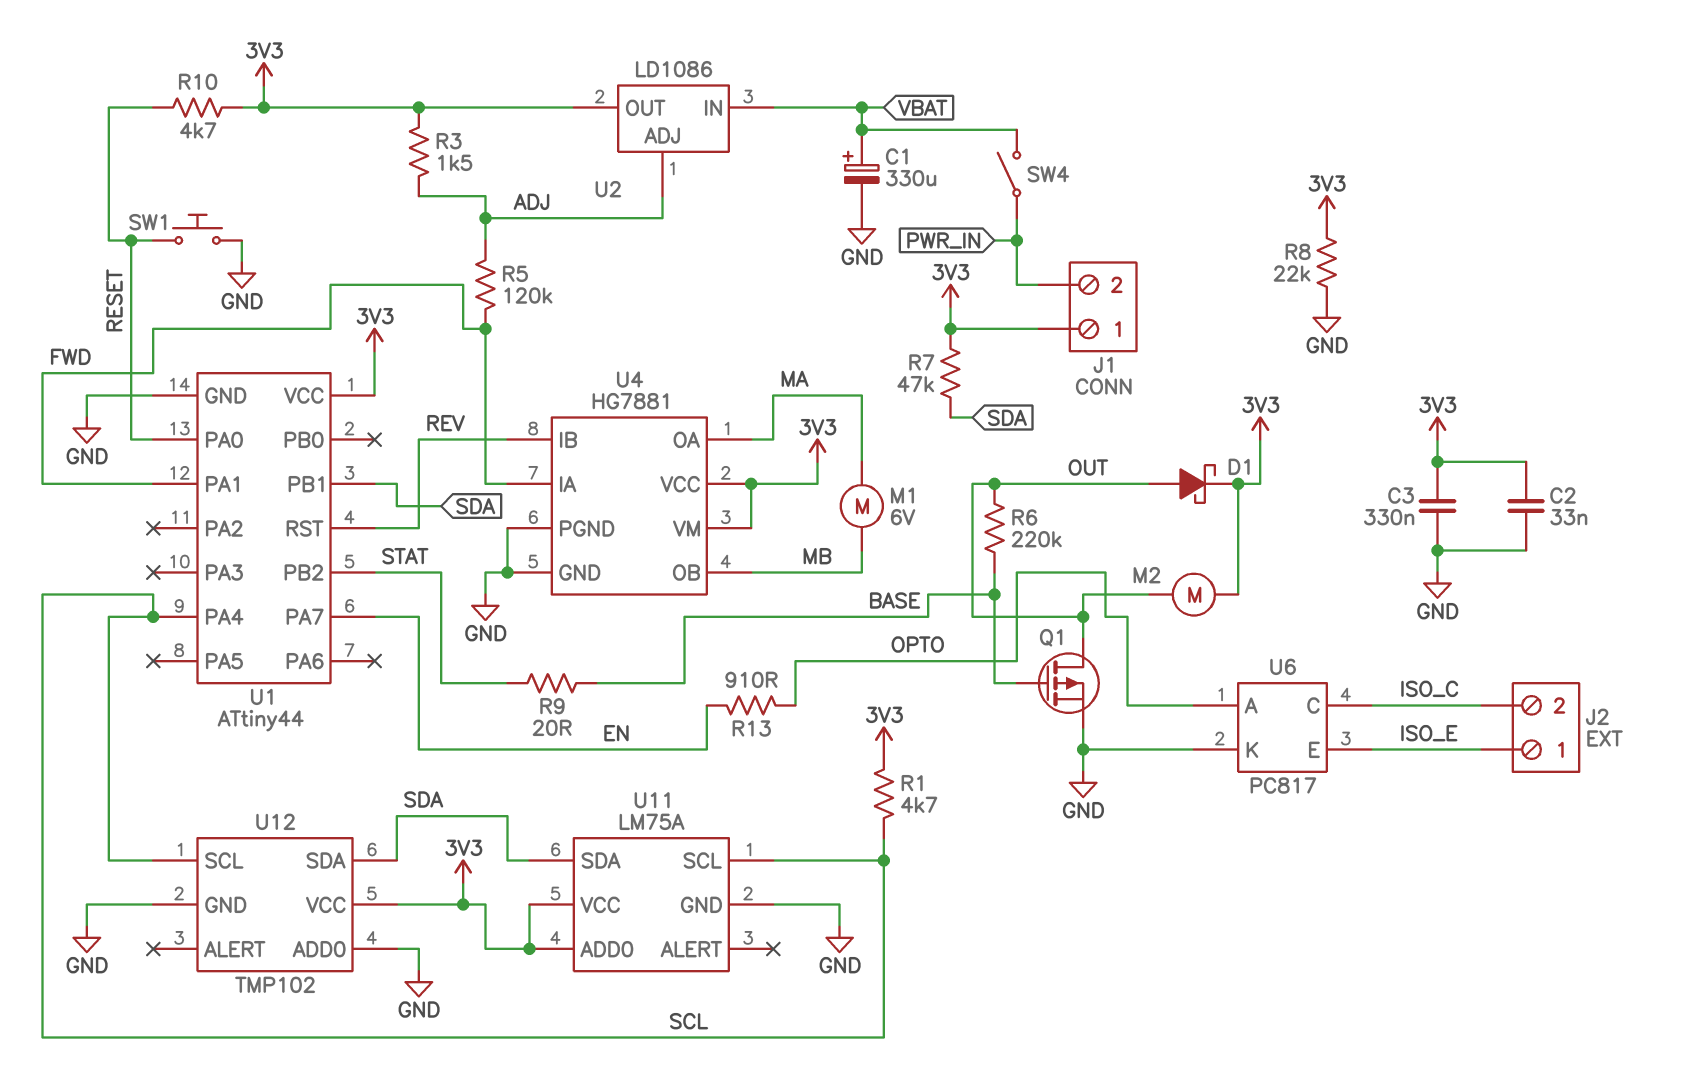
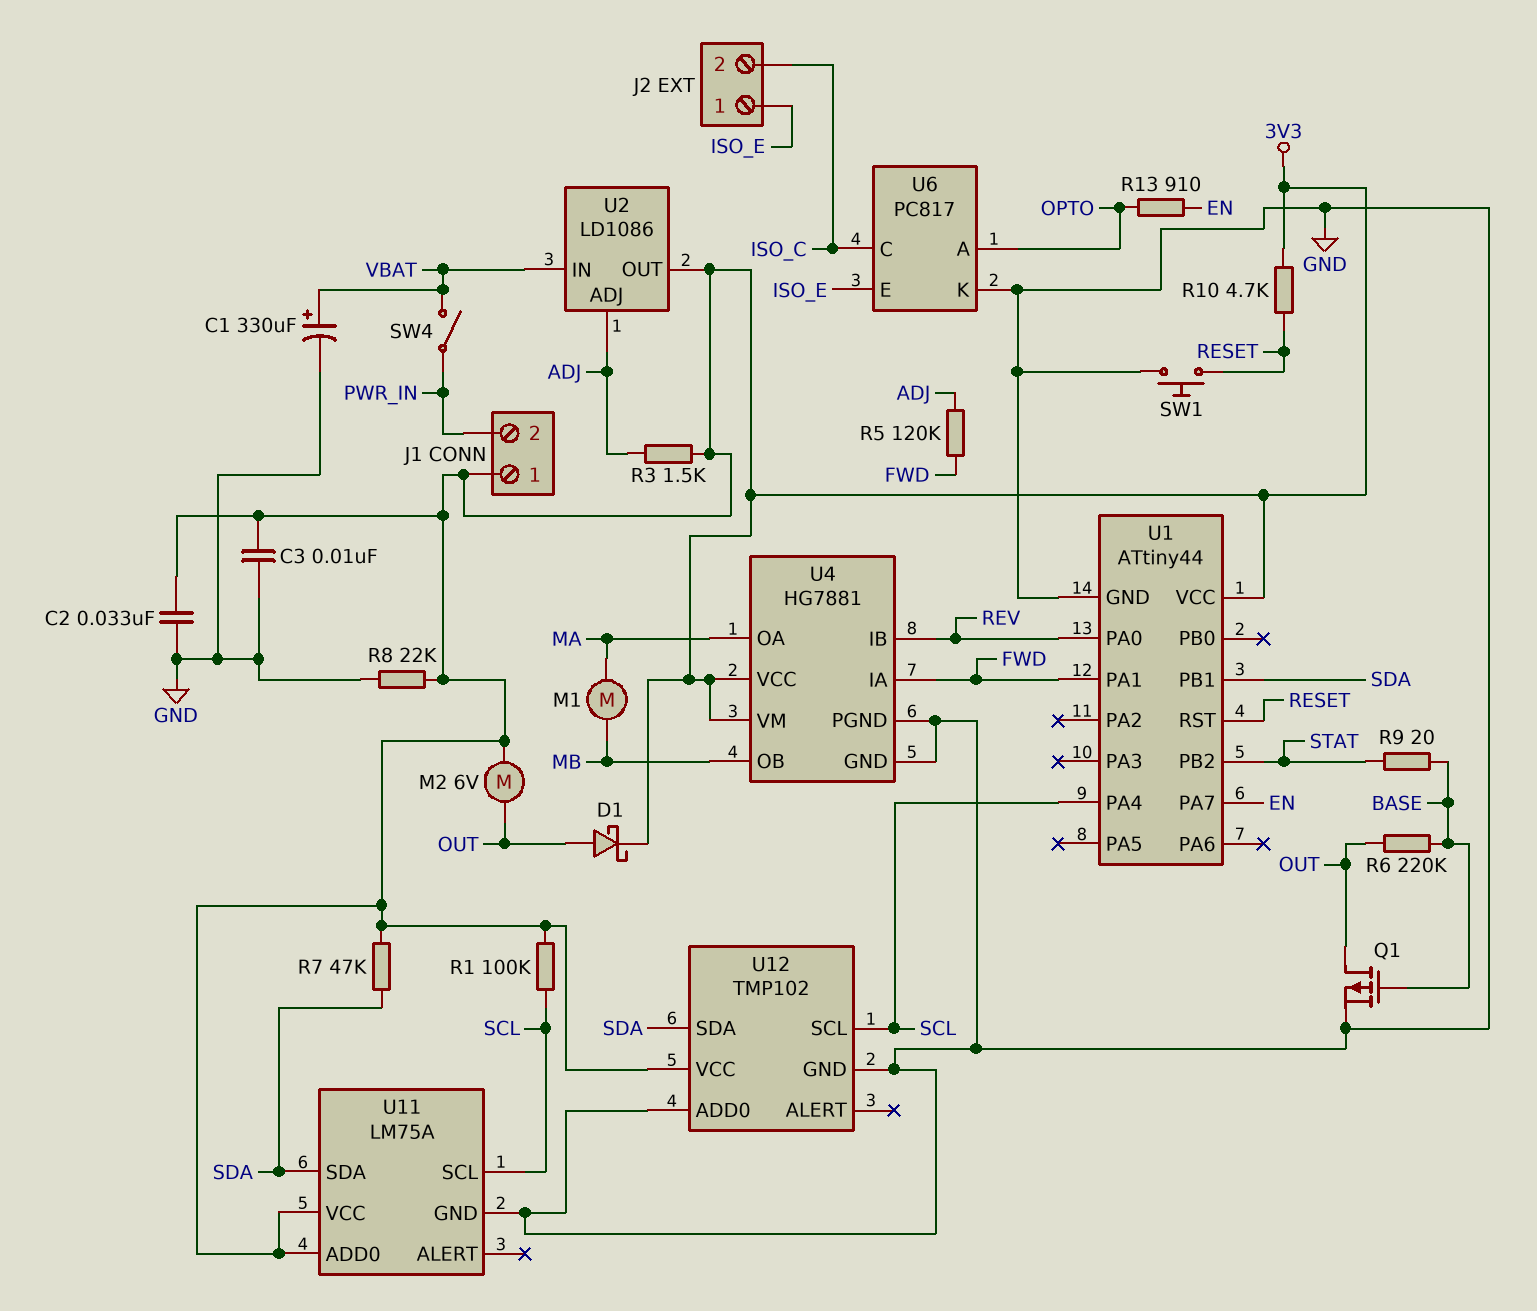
C3: 330nF (3V3, GND) -> 10nF (3V3, GND)
M1: motor 6V (MA, MB) -> motor (MA, MB)
M2: motor (3V3, OUT) -> motor 6V (3V3, OUT)
R1: 4.7k (3V3, SCL) -> 100k (3V3, SCL)
U1 pin PA0: RESET -> REV
U1 pin RST: REV -> RESET

